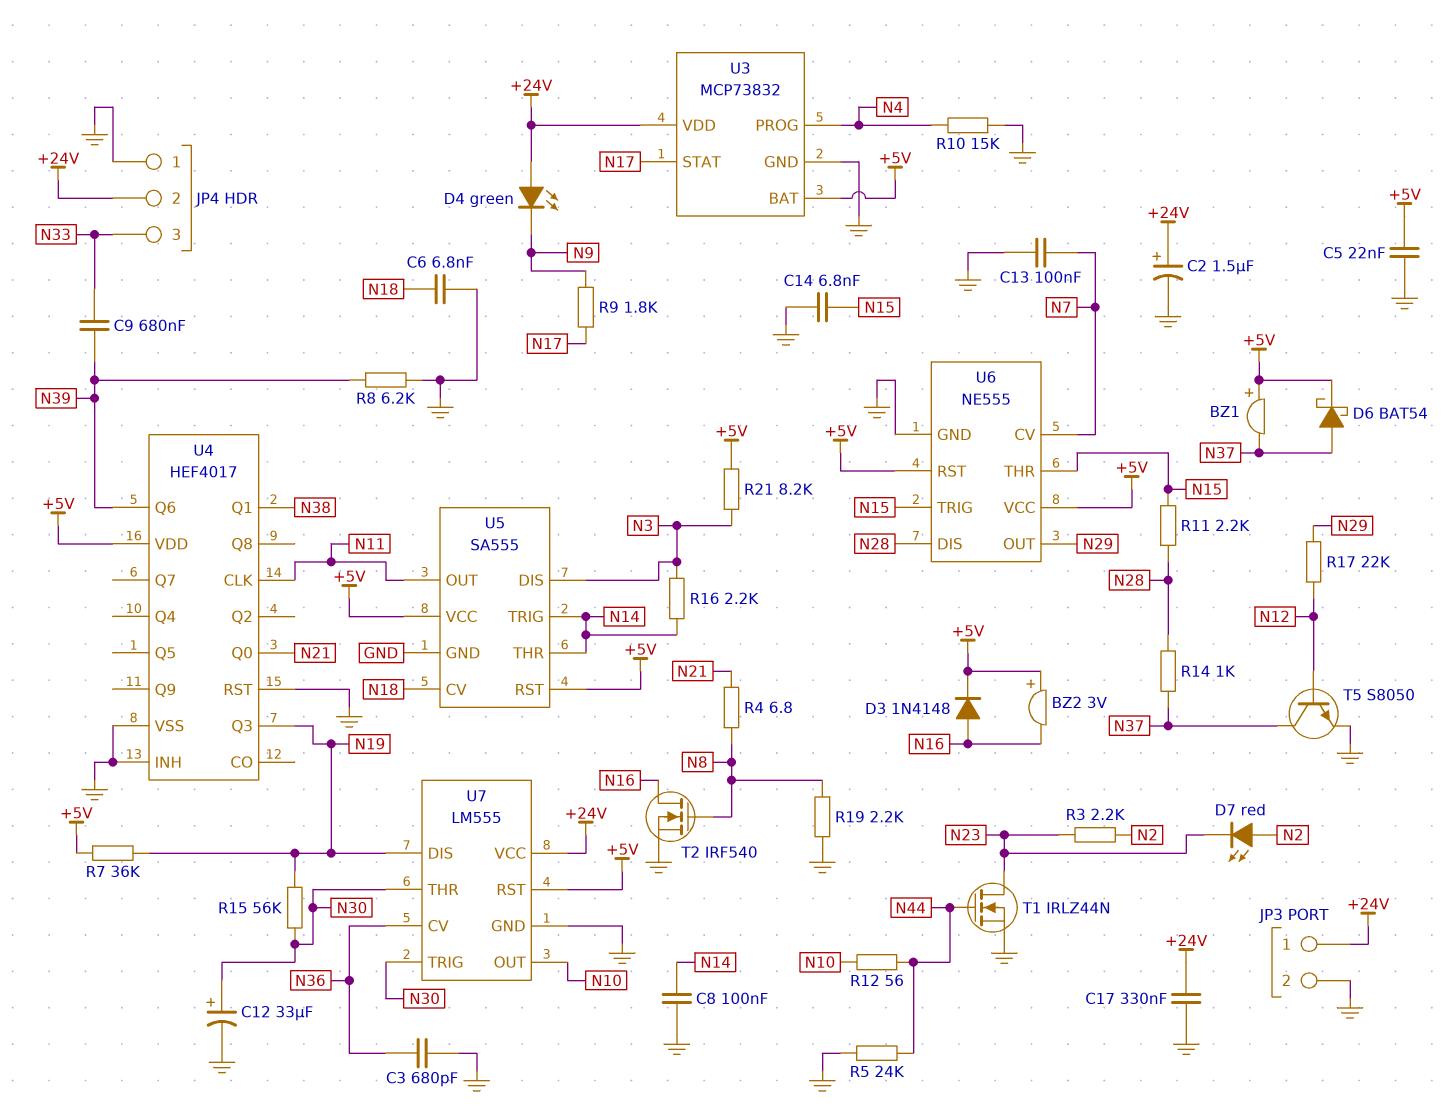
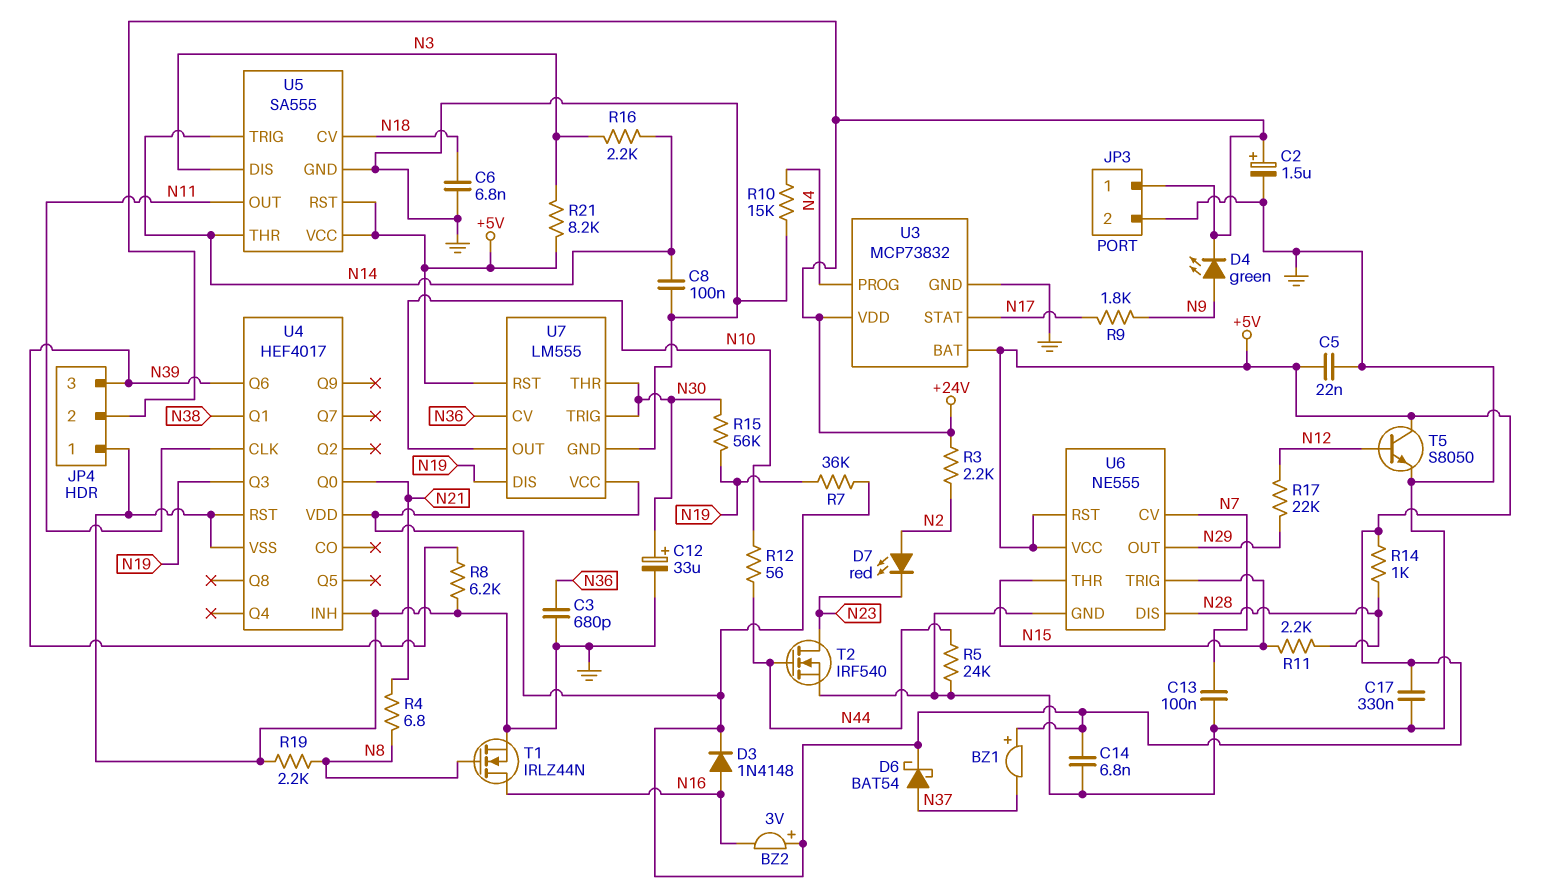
C9: 680nF (N33, N39) -> none
C14: 6.8nF (GND, N15) -> 6.8nF (+5V, GND)
C17: 330nF (+24V, GND) -> 330nF (+5V, GND)
D4: LED green (A +24V, K N9) -> LED green (A N9, K +24V)
JP4 pin 3: N33 -> N39
R3: 2.2k (N2, N23) -> 2.2k (+24V, N2)
R14: 1k (N28, N37) -> 1k (+5V, N28)
T1: NMOS IRLZ44N (G N44, D N23, S GND) -> NMOS IRLZ44N (G N8, D N16, S GND)
T2: NMOS IRF540 (G N8, D N16, S GND) -> NMOS IRF540 (G N44, D N23, S GND)
T5: NPN S8050 (B N12, C N37, E GND) -> NPN S8050 (B N12, C +5V, E GND)
U7 pin VCC: +24V -> +5V

